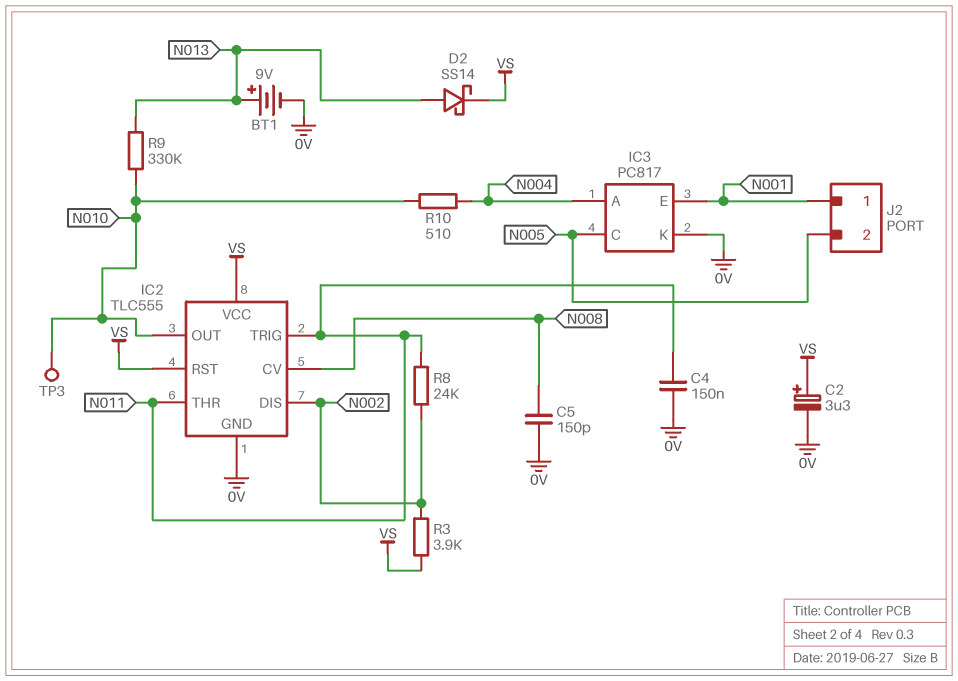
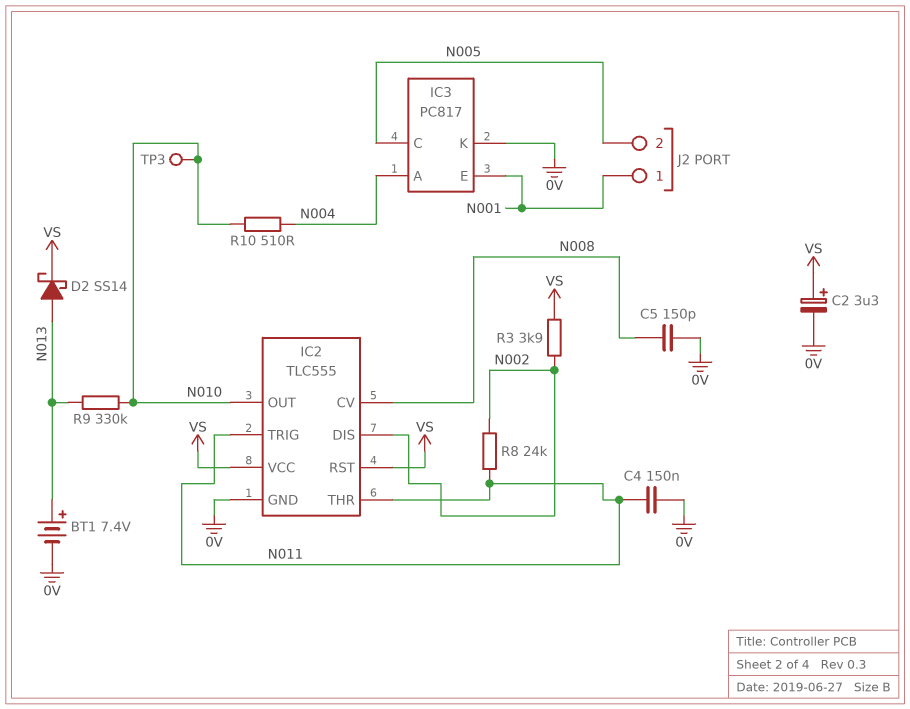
BT1: 9V (plus N013, minus 0V) -> 7.4V (plus N013, minus 0V)

